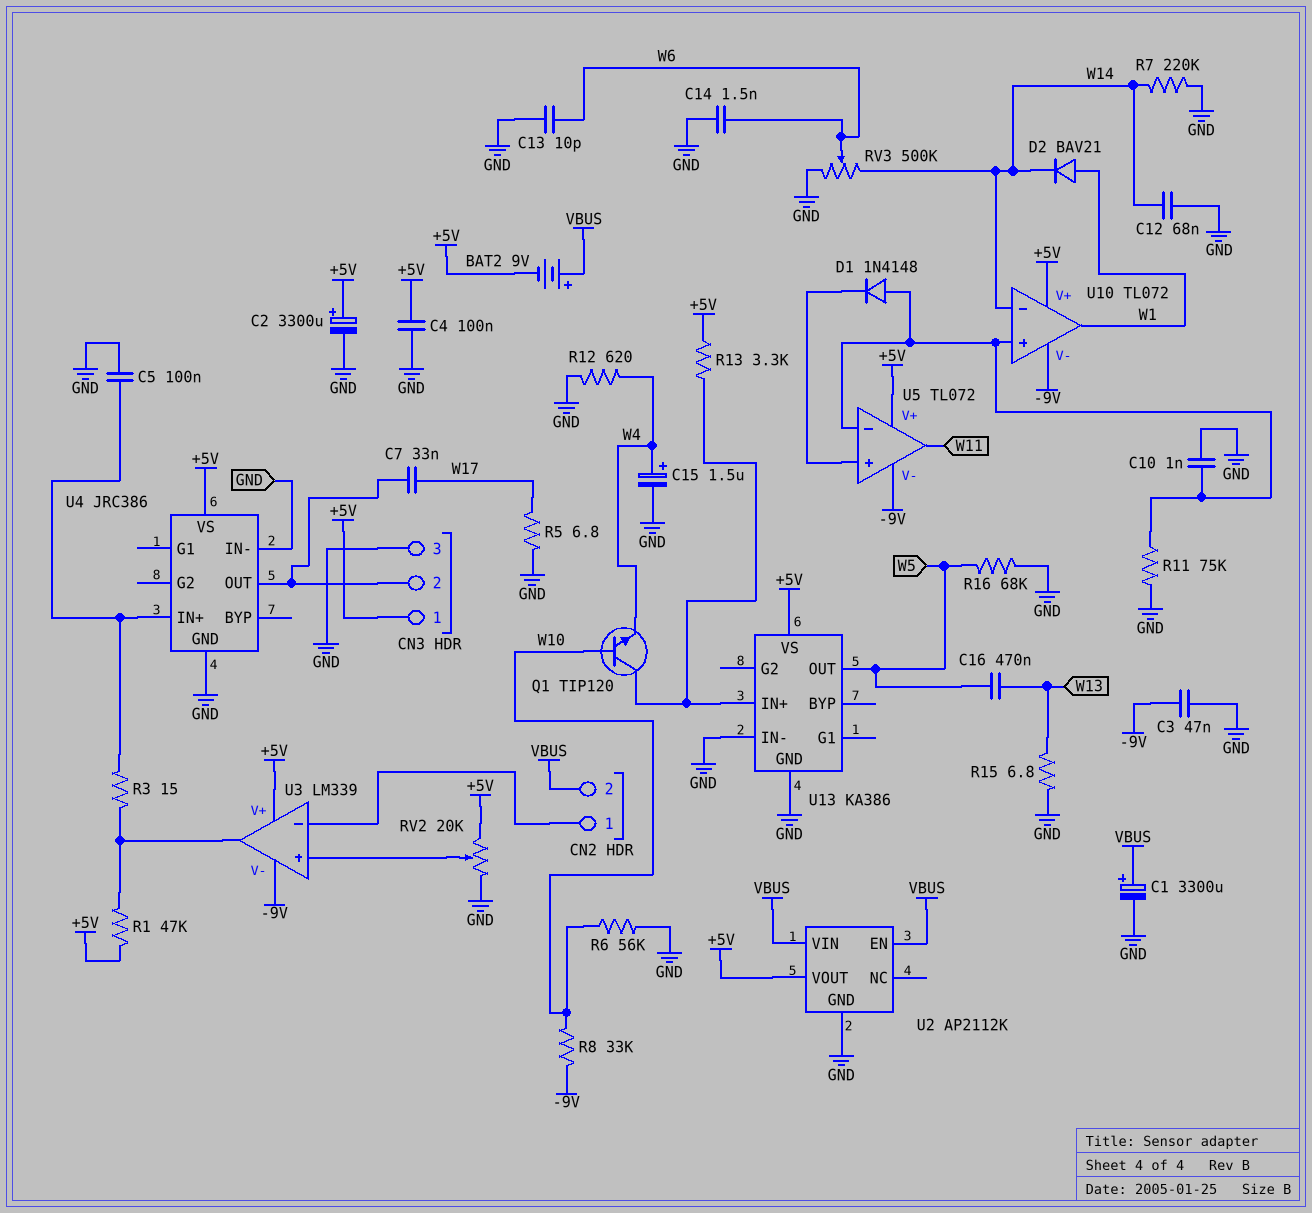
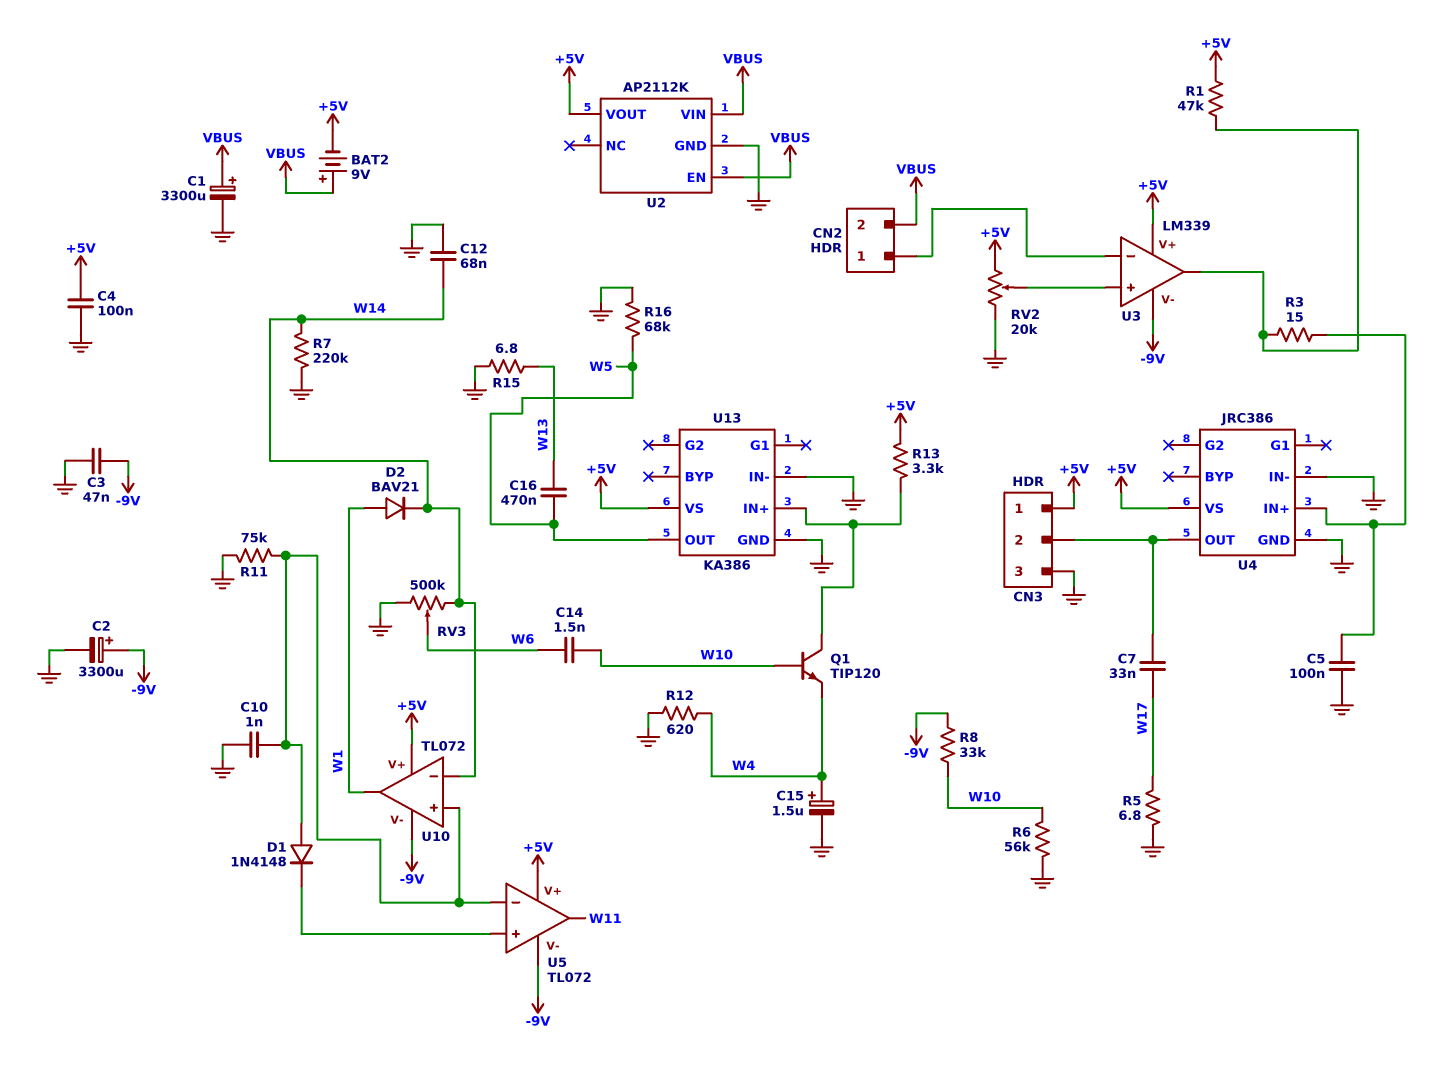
C2: 3300uF (plus +5V, minus GND) -> 3300uF (plus -9V, minus GND)
C13: 10pF (GND, W6) -> none
C14: 1.5nF (GND, W6) -> 1.5nF (W6, W10)

